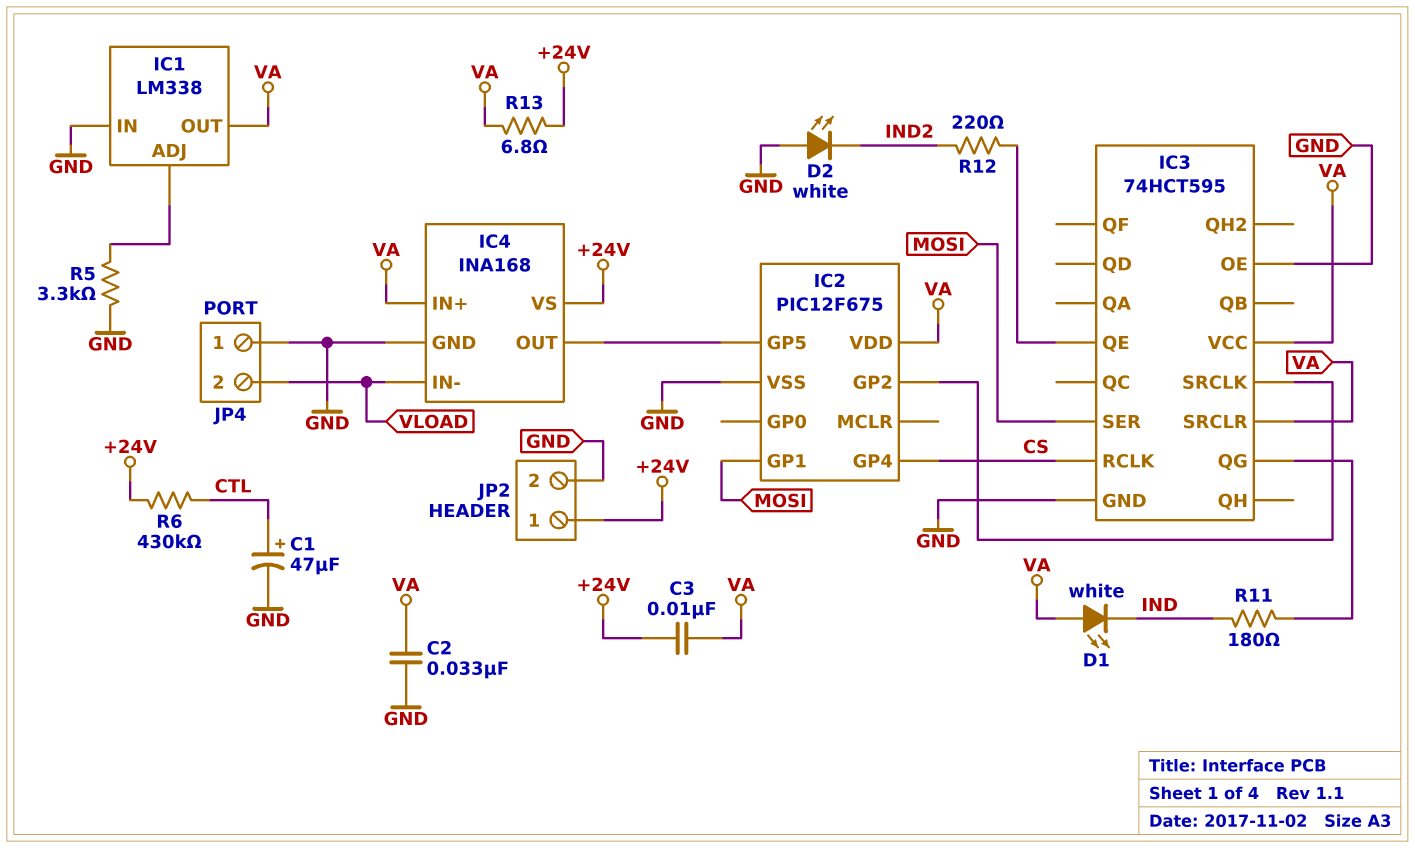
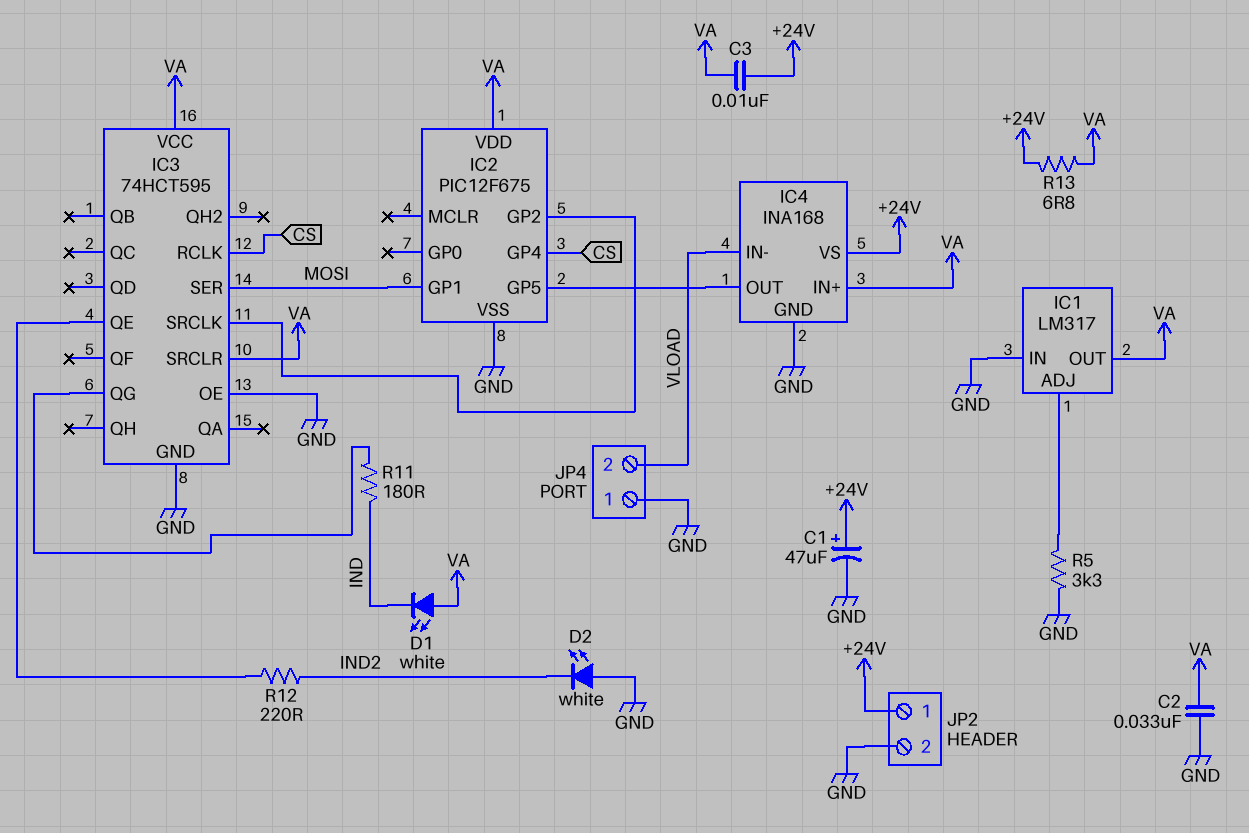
C1: 47uF (plus CTL, minus GND) -> 47uF (plus +24V, minus GND)
IC1: LM338 -> LM317
R6: 430k (+24V, CTL) -> none

